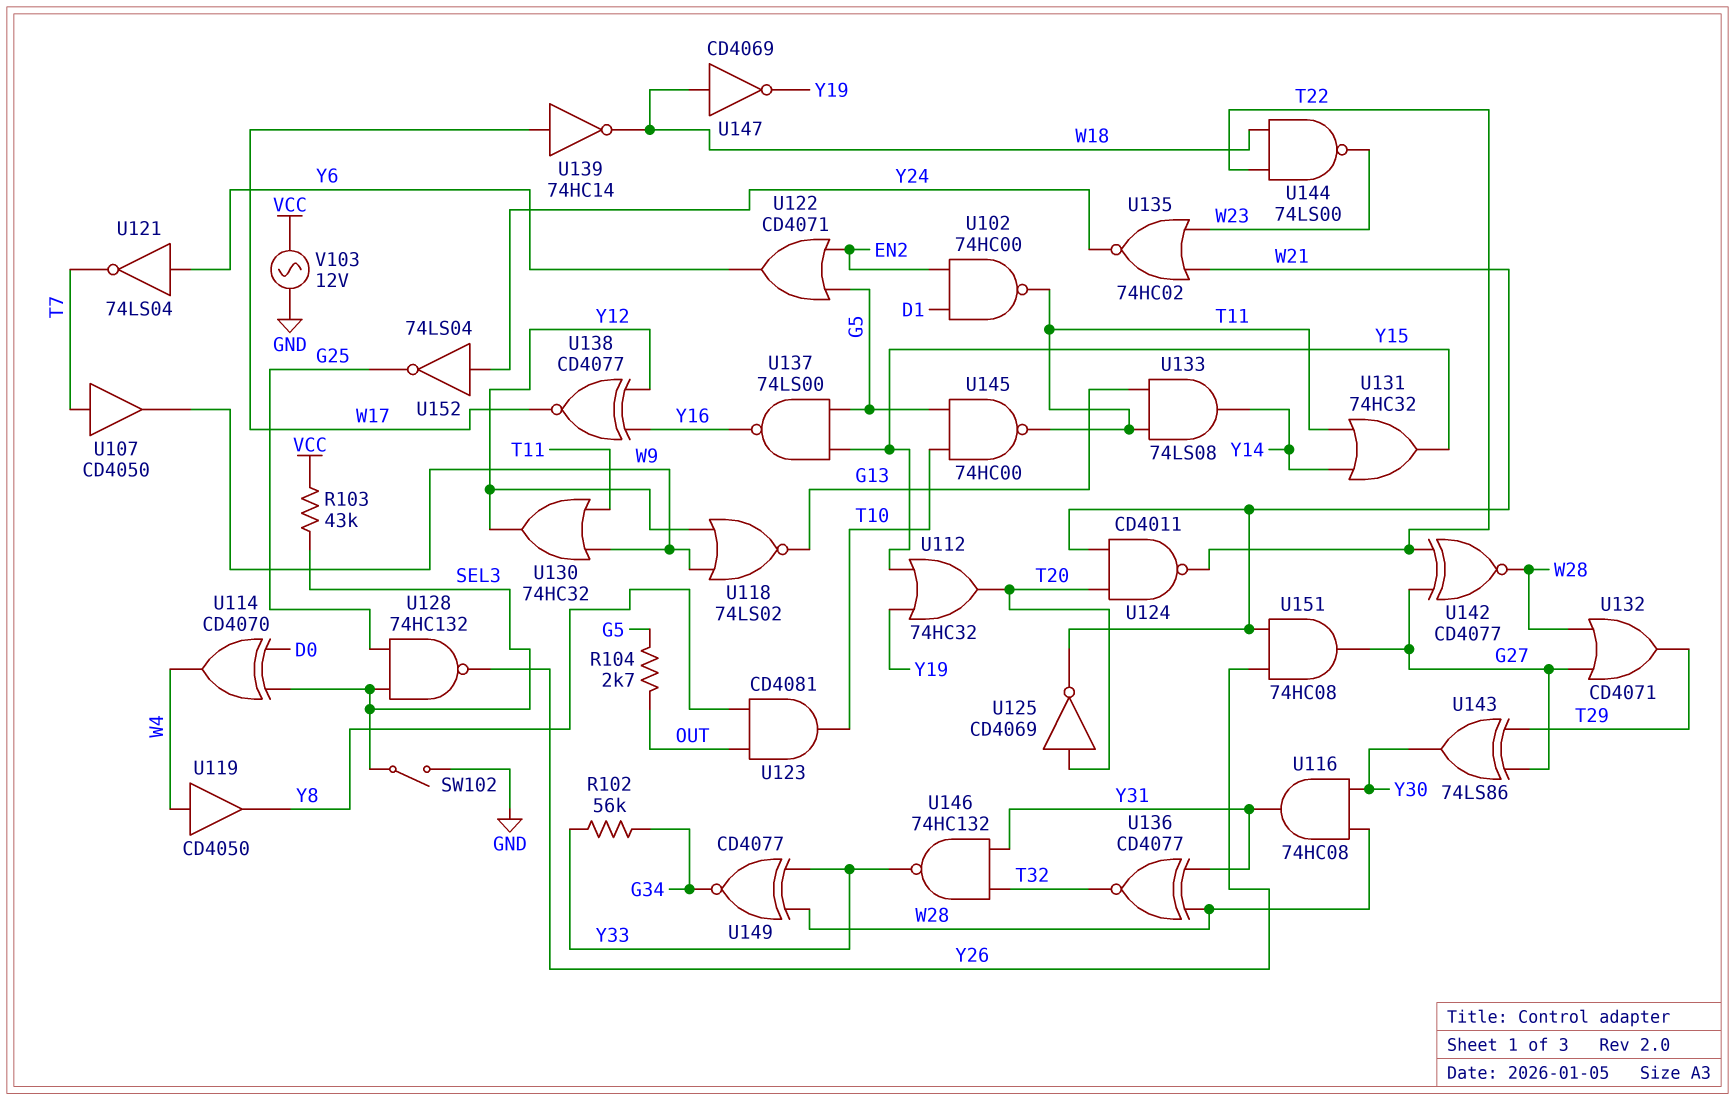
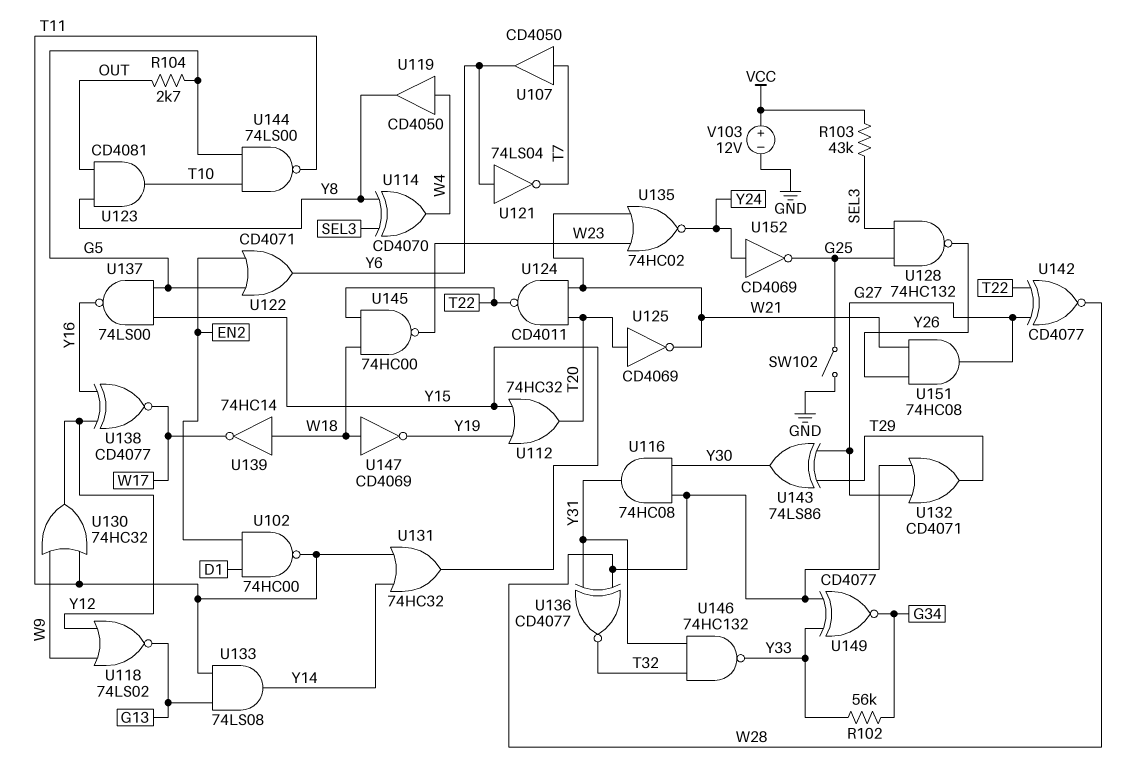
SW102: switch (GND, SEL3) -> switch (G25, GND)
U107: buffer CD4050 (in T7, out W9) -> buffer CD4050 (in T7, out Y6)
U114: XOR CD4070 (in D0, in SEL3, out W4) -> XOR CD4070 (in SEL3, in Y8, out W4)
U139: NOT 74HC14 (in W17, out W18) -> NOT 74HC14 (in W18, out W17)
U144: NAND 74LS00 (in T22, in W18, out W23) -> NAND 74LS00 (in G5, in T10, out T11)
U145: NAND 74HC00 (in G5, in T10, out T11) -> NAND 74HC00 (in T22, in W18, out W23)
U152: NOT 74LS04 (in Y24, out G25) -> NOT CD4069 (in Y24, out G25)
V103: AC 12V (GND, VCC) -> 12V (plus VCC, minus GND)

